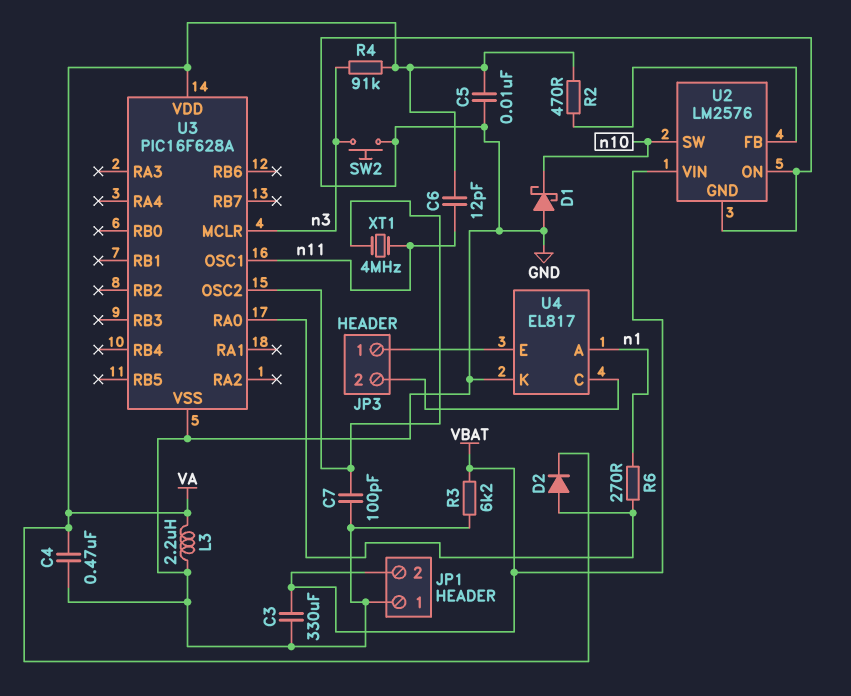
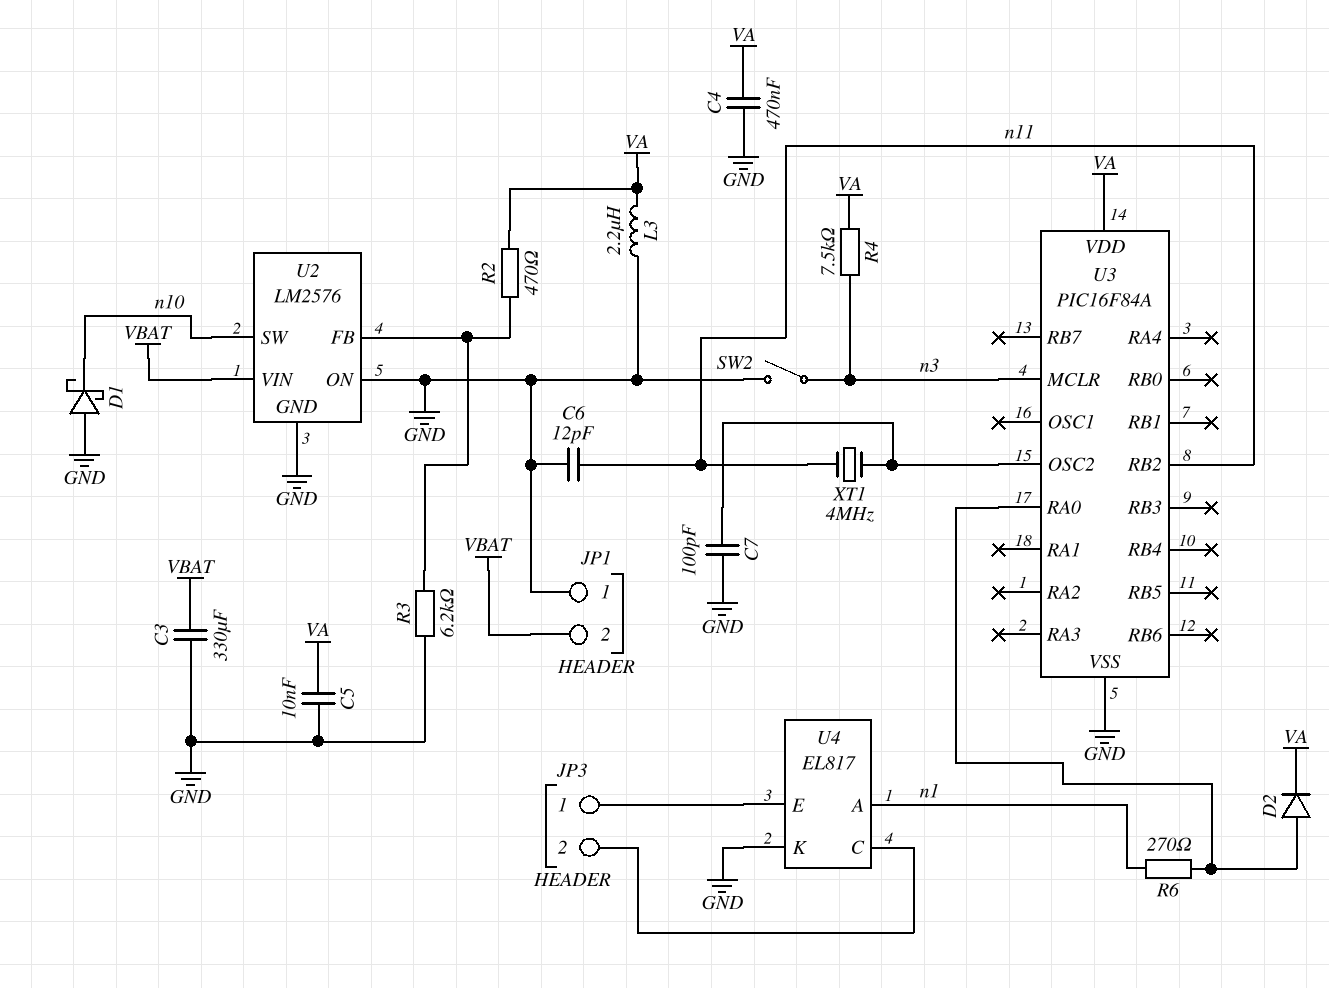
C6: 12pF (VA, n11) -> 12pF (GND, n11)
R3: 6.2k (GND, VBAT) -> 6.2k (GND, U2/FB)
R4: 91k (VA, n3) -> 7.5k (VA, n3)
SW2: button (GND, n3) -> switch (GND, n3)
U3: PIC16F628A -> PIC16F84A
U3 pin OSC1: n11 -> none
U3 pin RB2: none -> n11

